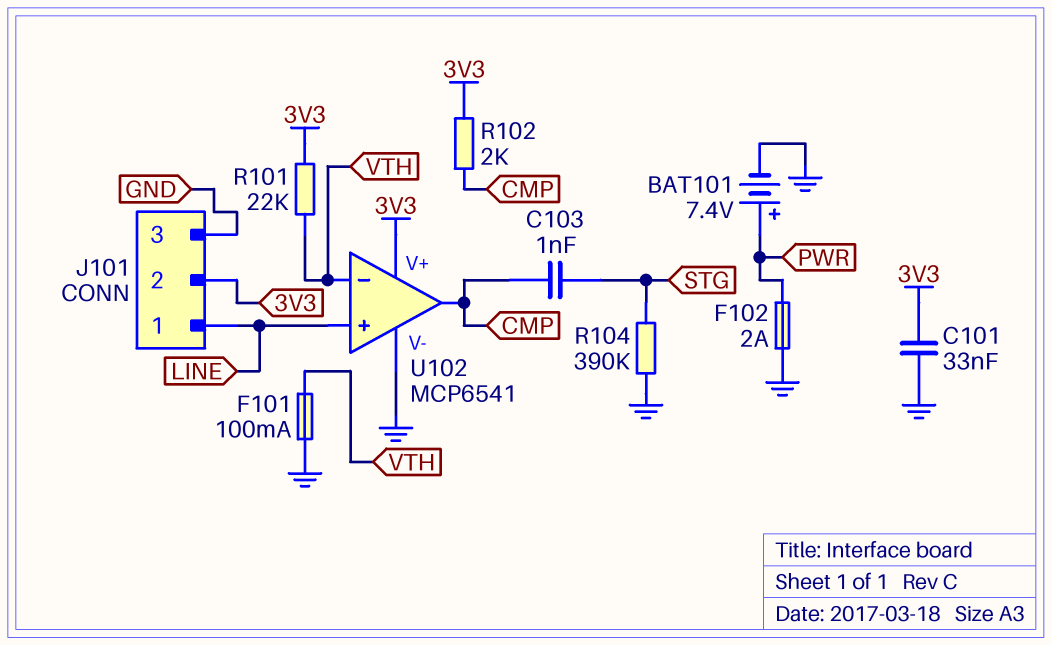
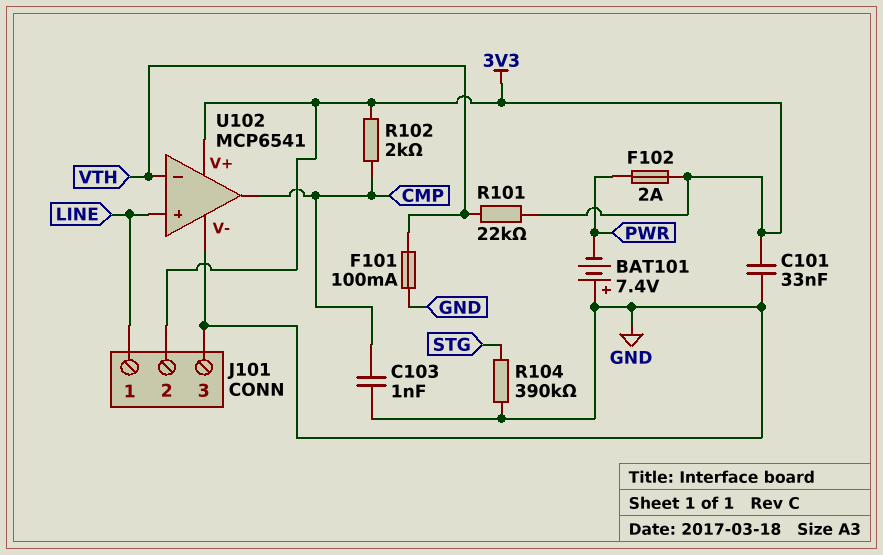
BAT101: 7.4V (plus PWR, minus GND) -> 7.4V (plus GND, minus PWR)
C103: 1nF (CMP, STG) -> 1nF (CMP, GND)
F102: 2A (GND, PWR) -> 2A (3V3, PWR)

